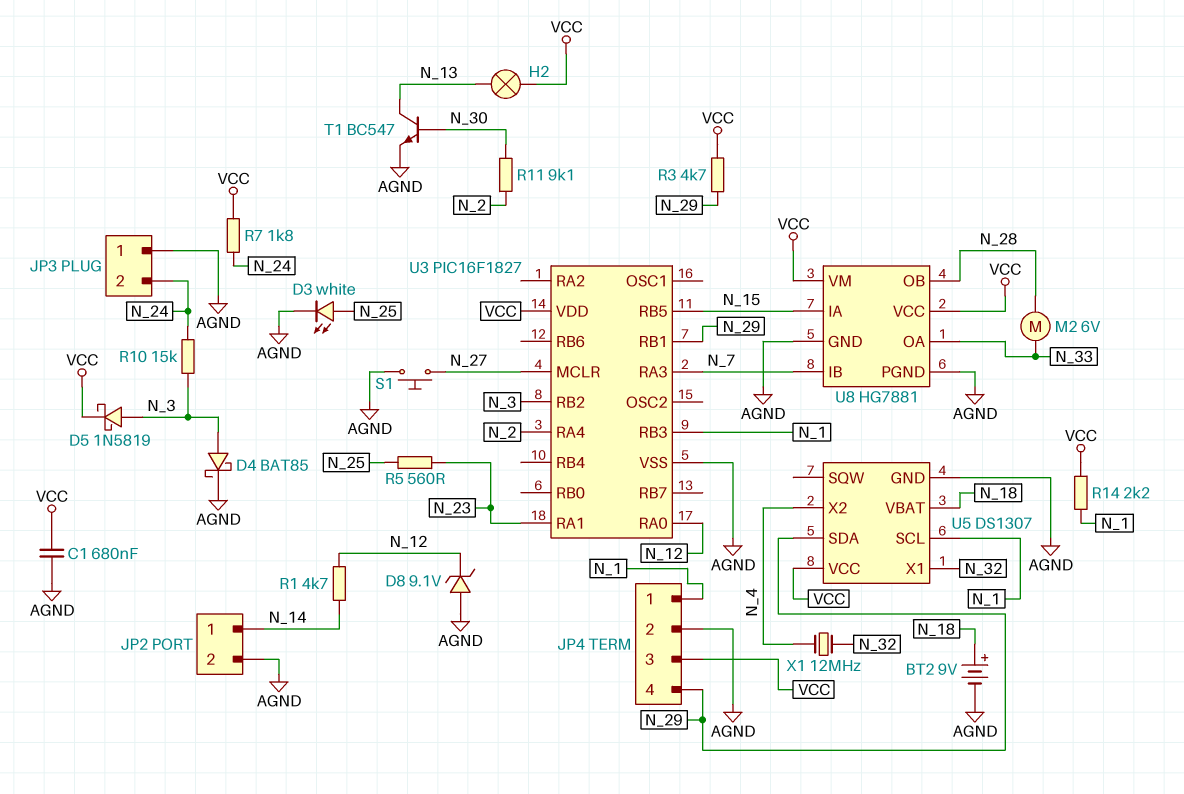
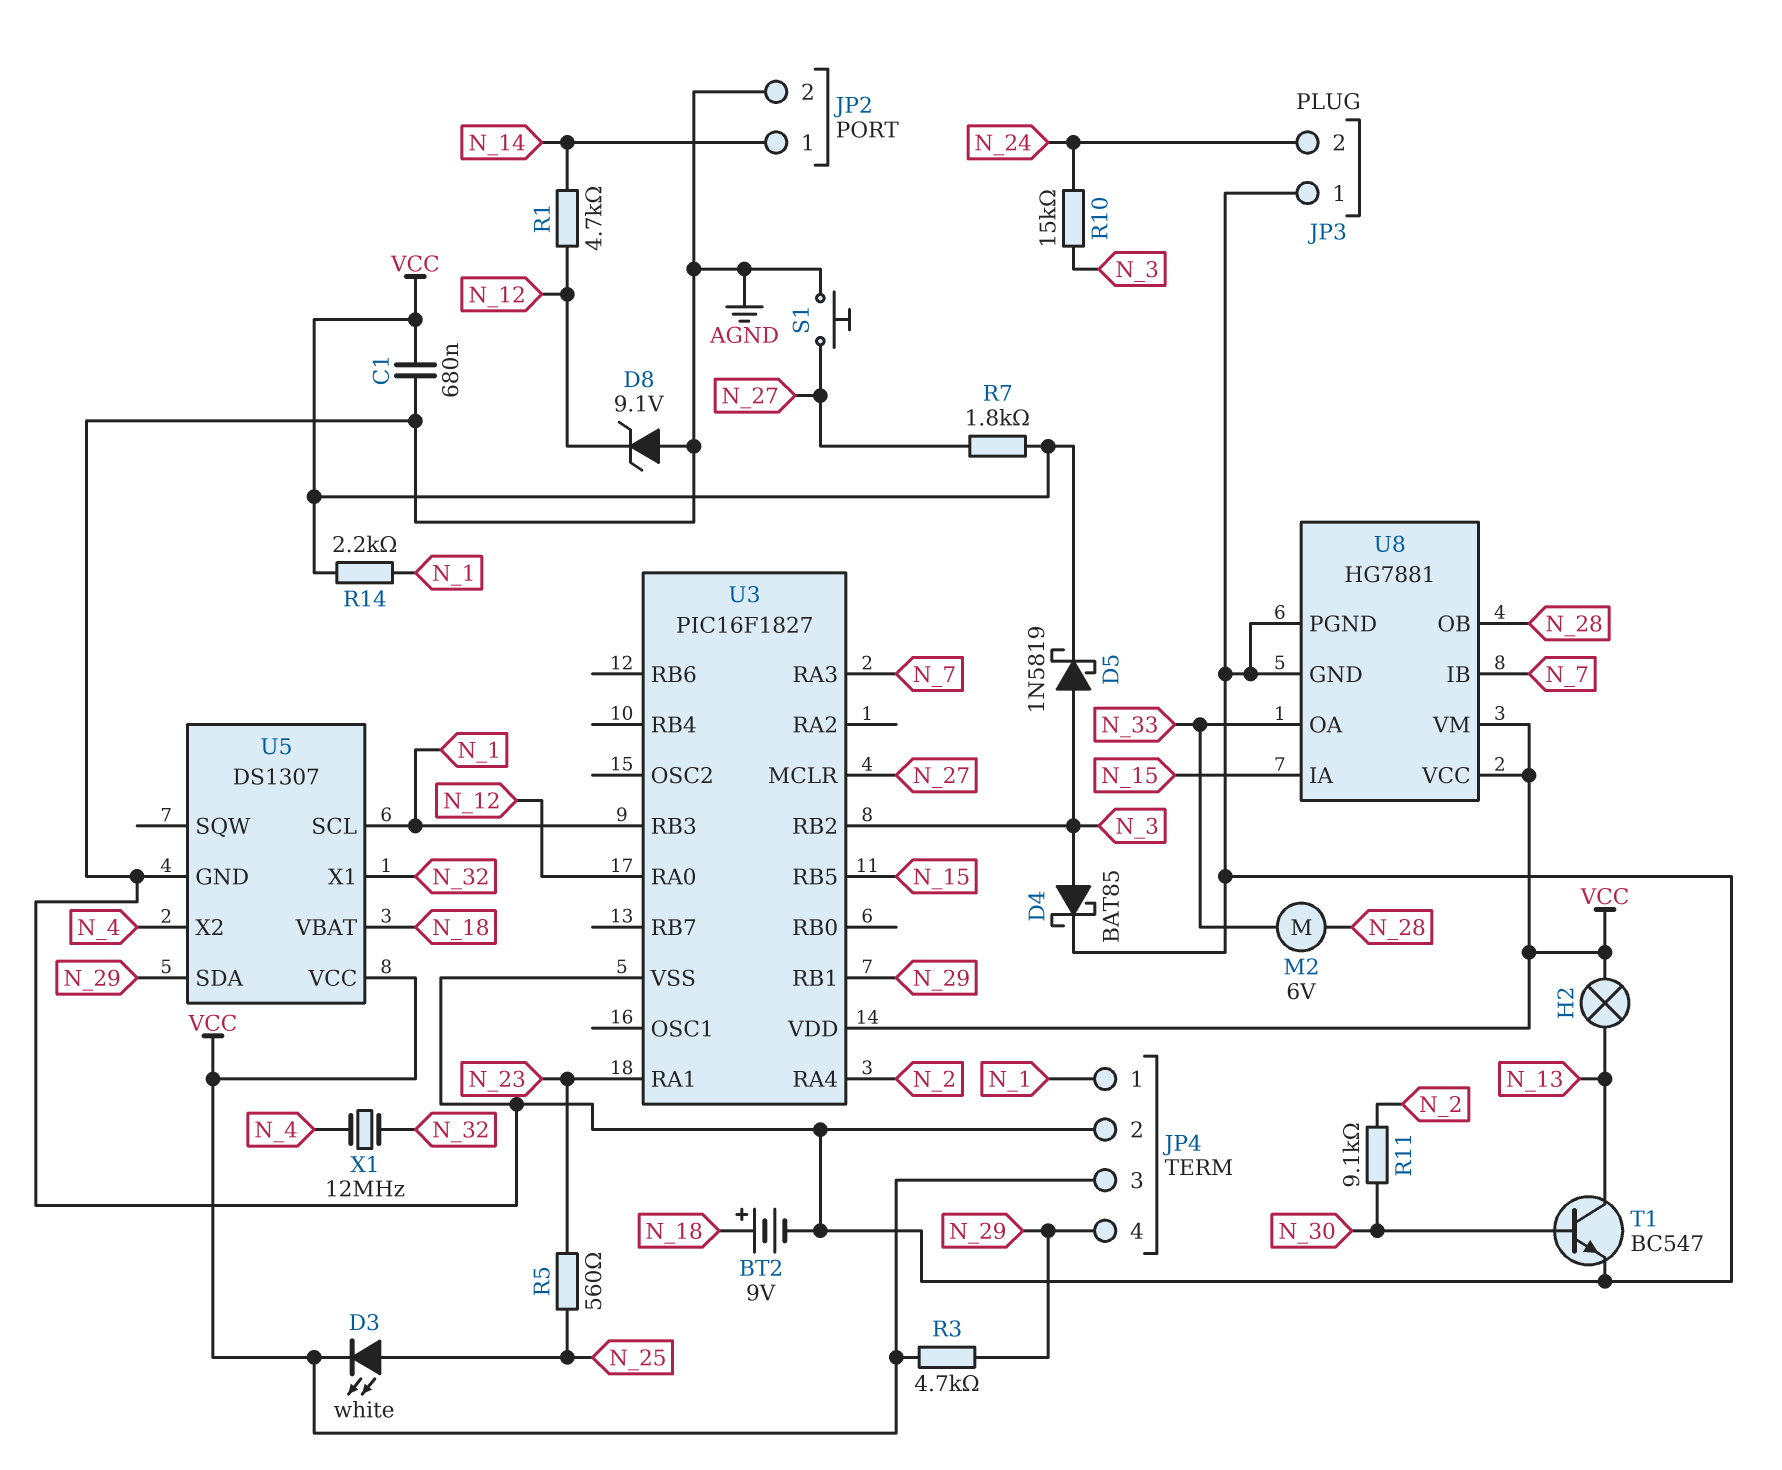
D3: LED white (A N_25, K AGND) -> LED white (A N_25, K VCC)
R7: 1.8k (N_24, VCC) -> 1.8k (N_27, VCC)

